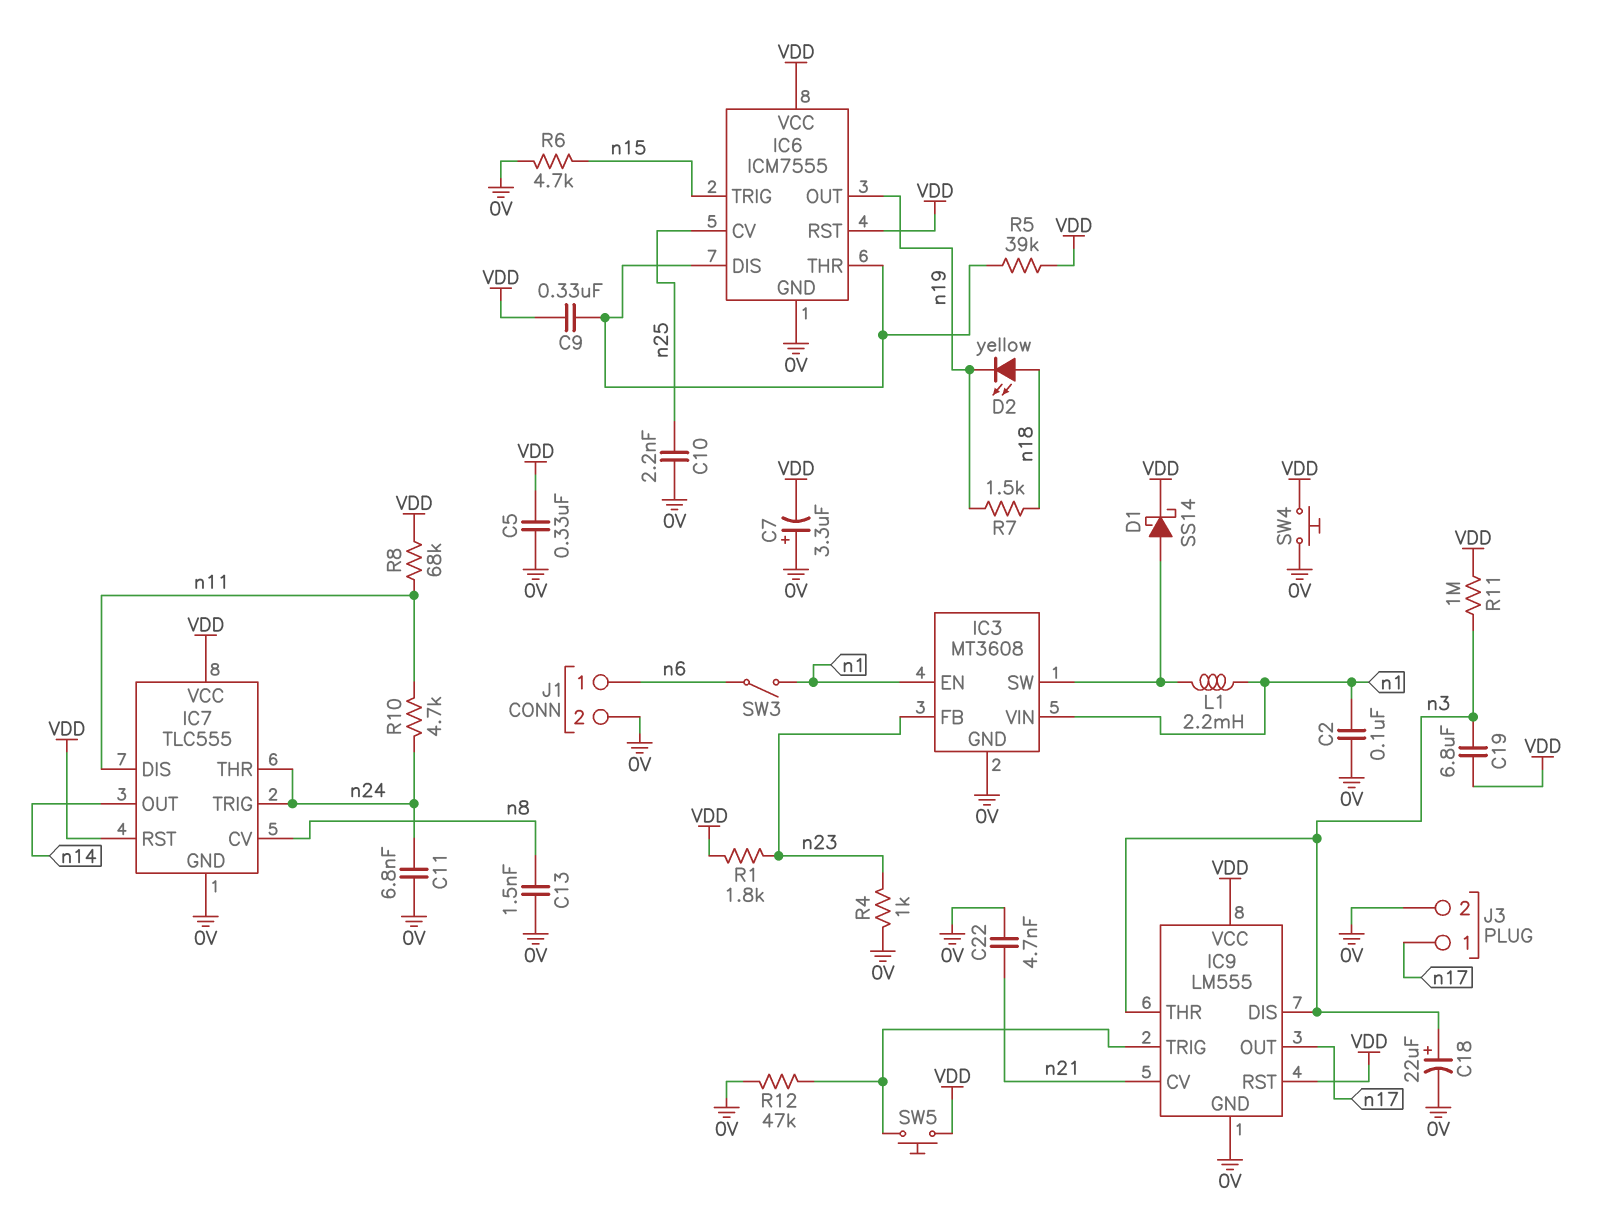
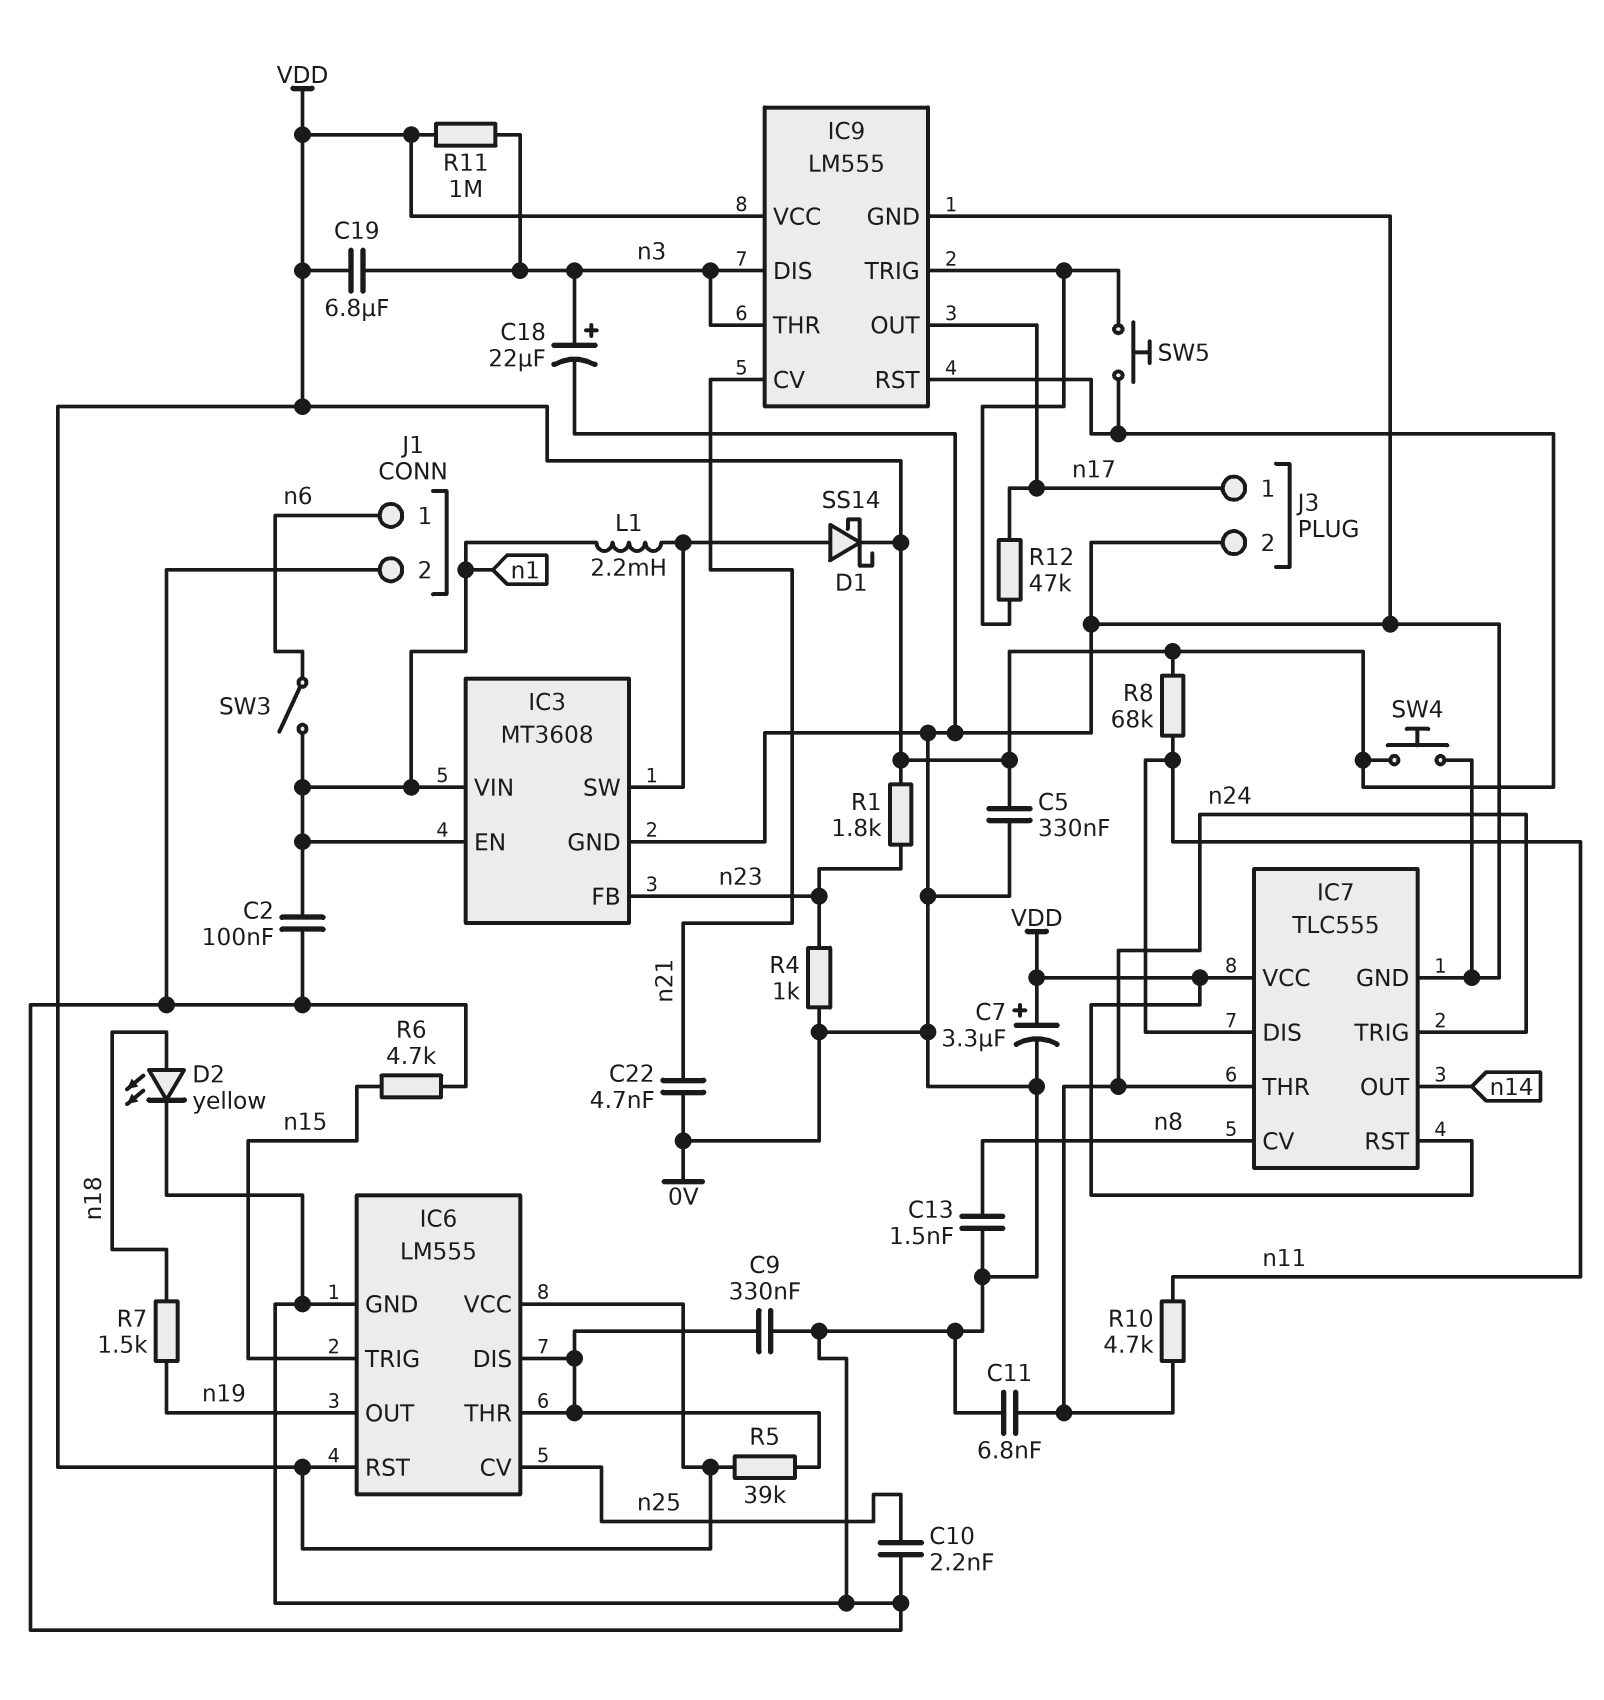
C7: 3.3uF (plus 0V, minus VDD) -> 3.3uF (plus VDD, minus 0V)
C9: 330nF (IC6/DIS, VDD) -> 330nF (0V, IC6/DIS)
D2: LED yellow (A n18, K n19) -> LED yellow (A n18, K 0V)
IC6: ICM7555 -> LM555
R12: 47k (0V, IC9/TRIG) -> 47k (IC9/TRIG, n17)

